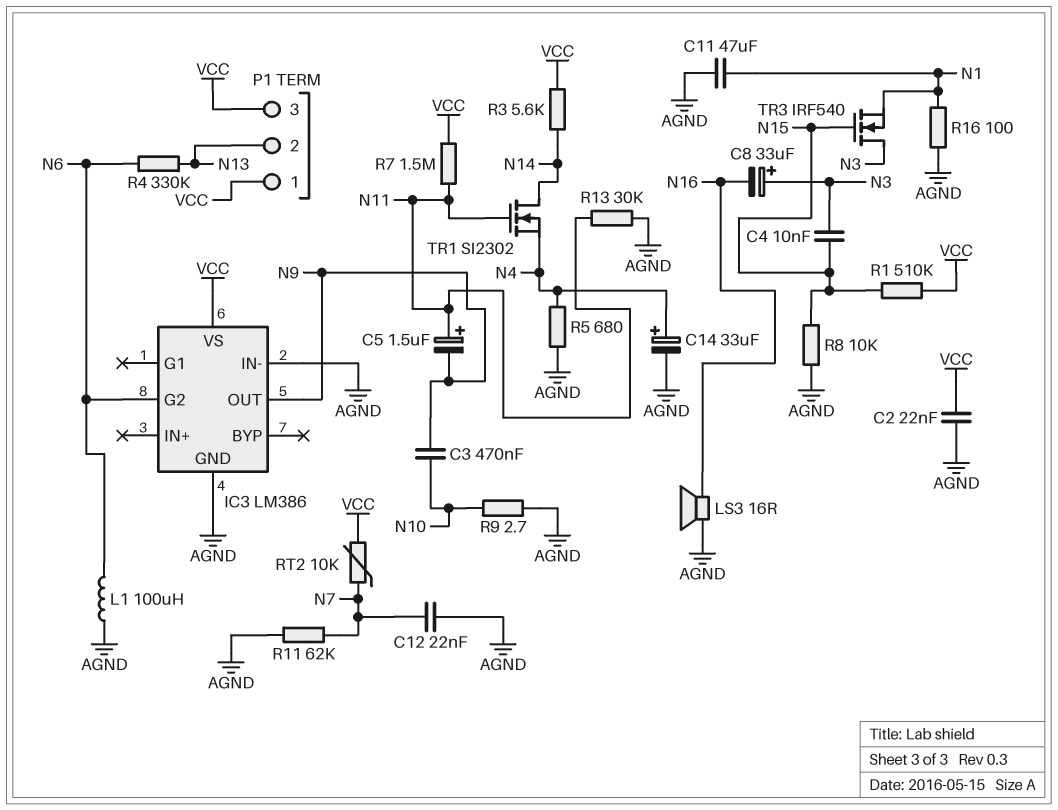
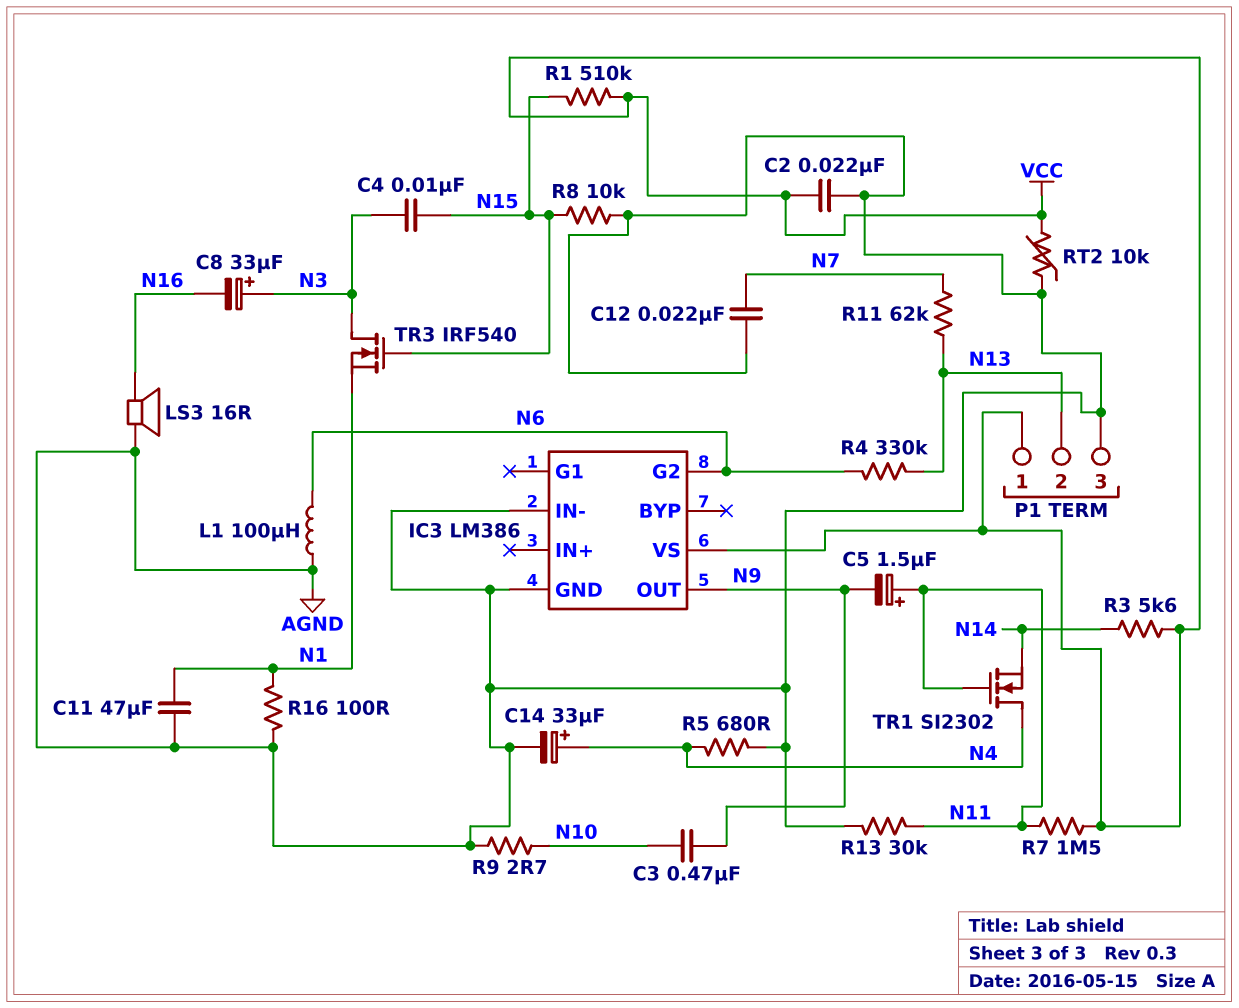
P1 pin 3: VCC -> AGND
R11: 62k (AGND, N7) -> 62k (N7, N13)
RT2: 10k (N7, VCC) -> 10k (AGND, VCC)
TR1: NMOS SI2302 (G N11, D N14, S N4) -> NMOS SI2302 (G N11, D N4, S N14)

